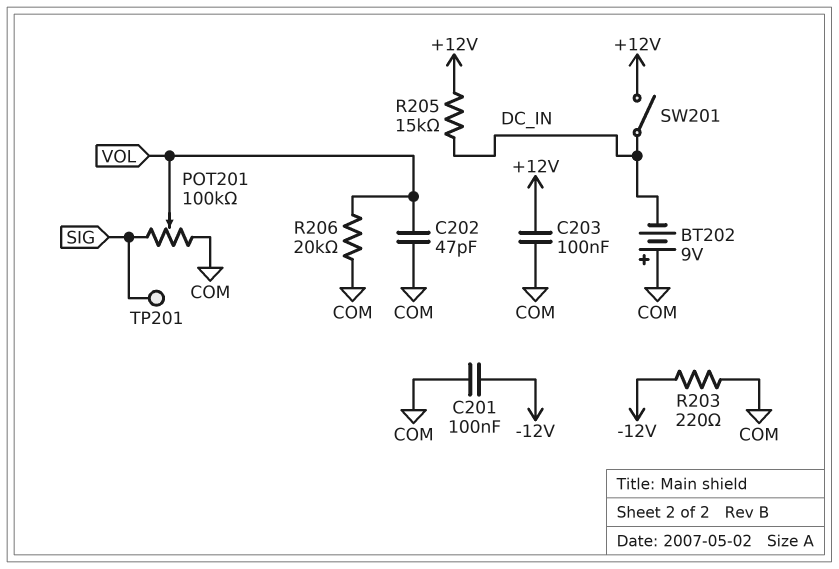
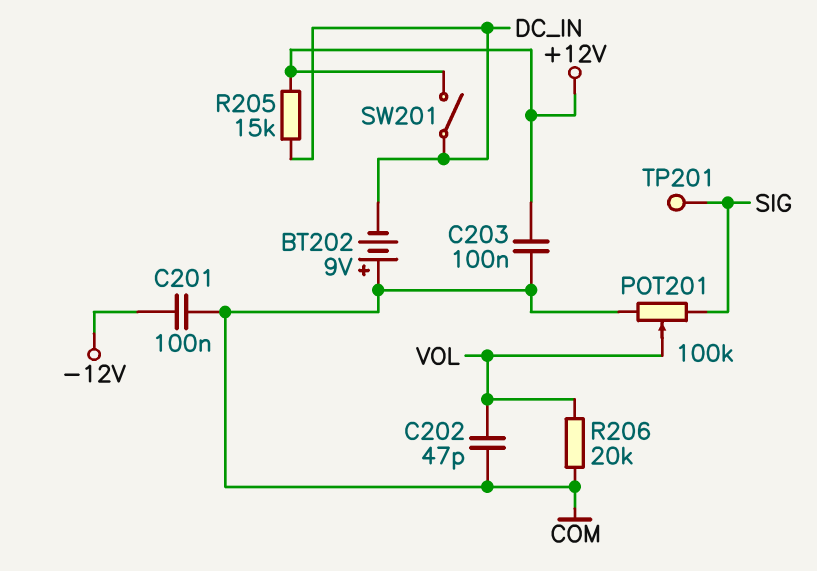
R203: 220 (-12V, COM) -> none

